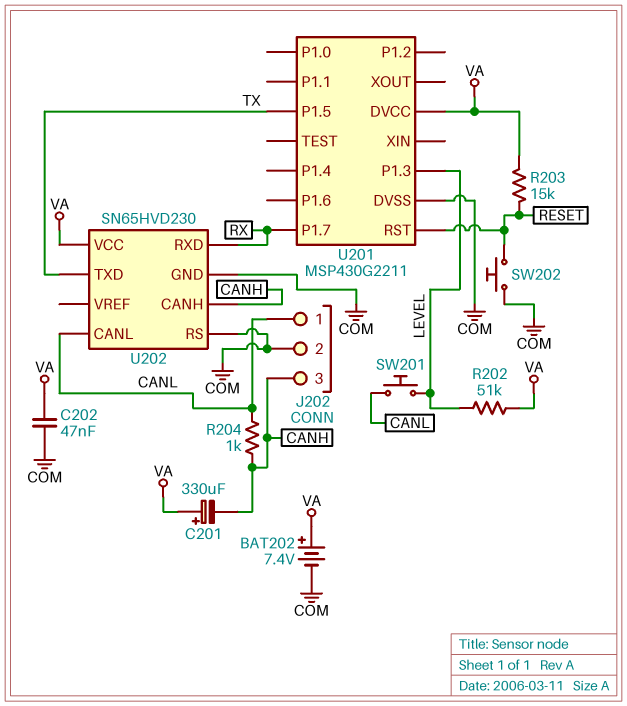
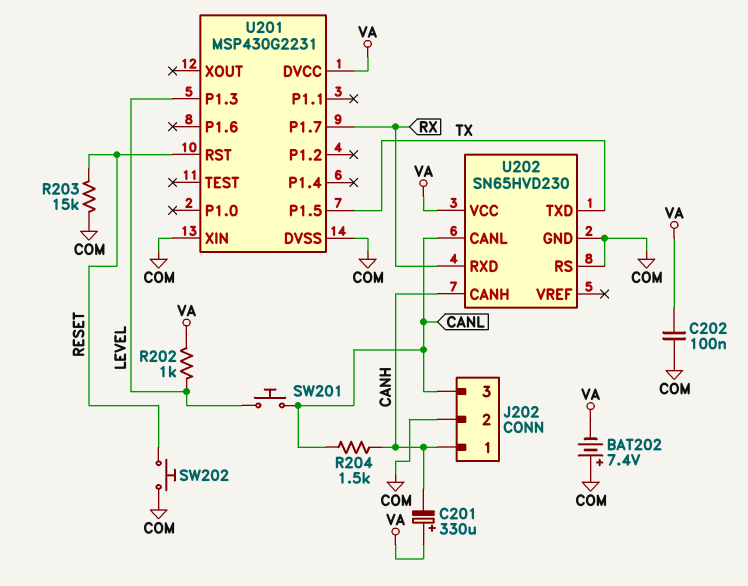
BAT202: 7.4V (plus VA, minus COM) -> 7.4V (plus COM, minus VA)
C202: 47nF (COM, VA) -> 100nF (COM, VA)
J202 pin 1: CANL -> CANH
J202 pin 3: CANH -> CANL
R202: 51k (LEVEL, VA) -> 1k (LEVEL, VA)
R203: 15k (RESET, VA) -> 15k (COM, RESET)
R204: 1k (CANH, CANL) -> 1.5k (CANH, CANL)
U201: MSP430G2211 -> MSP430G2231
U201 pin XIN: none -> COM

